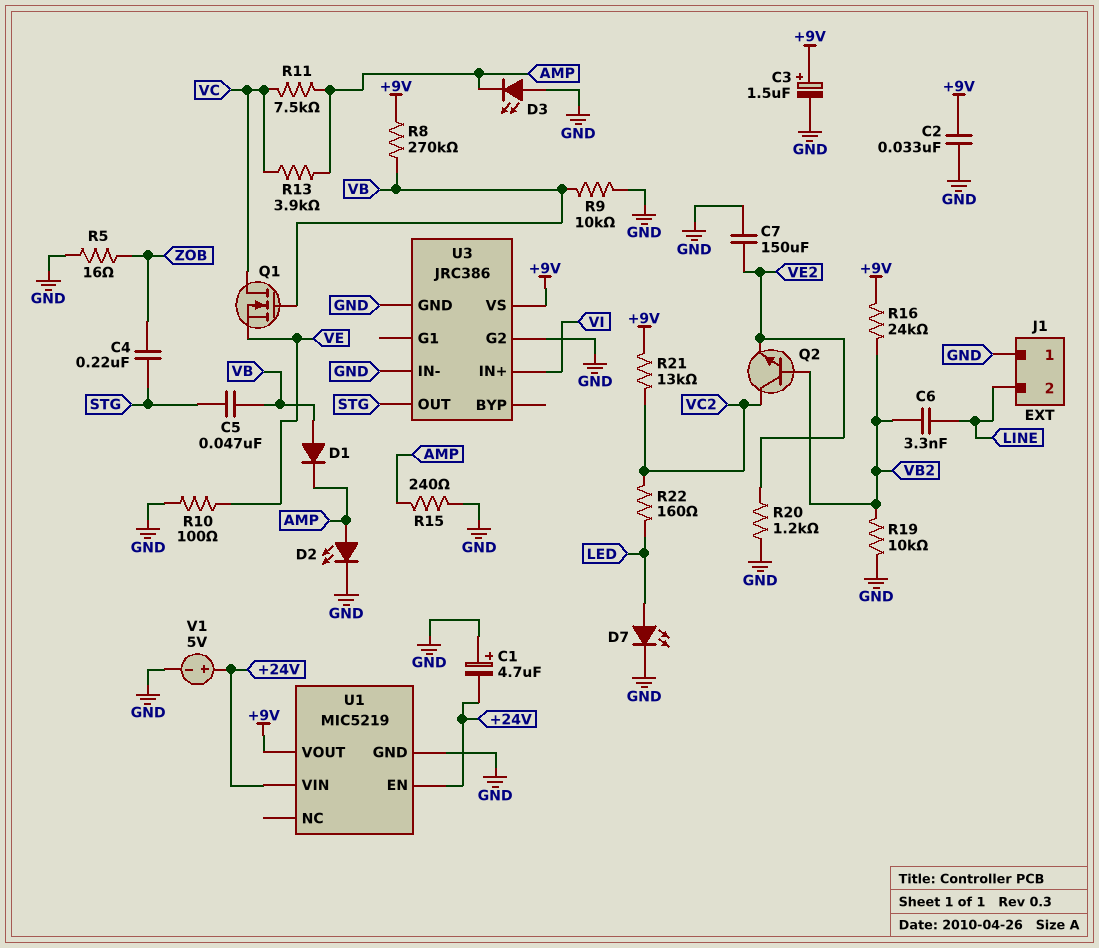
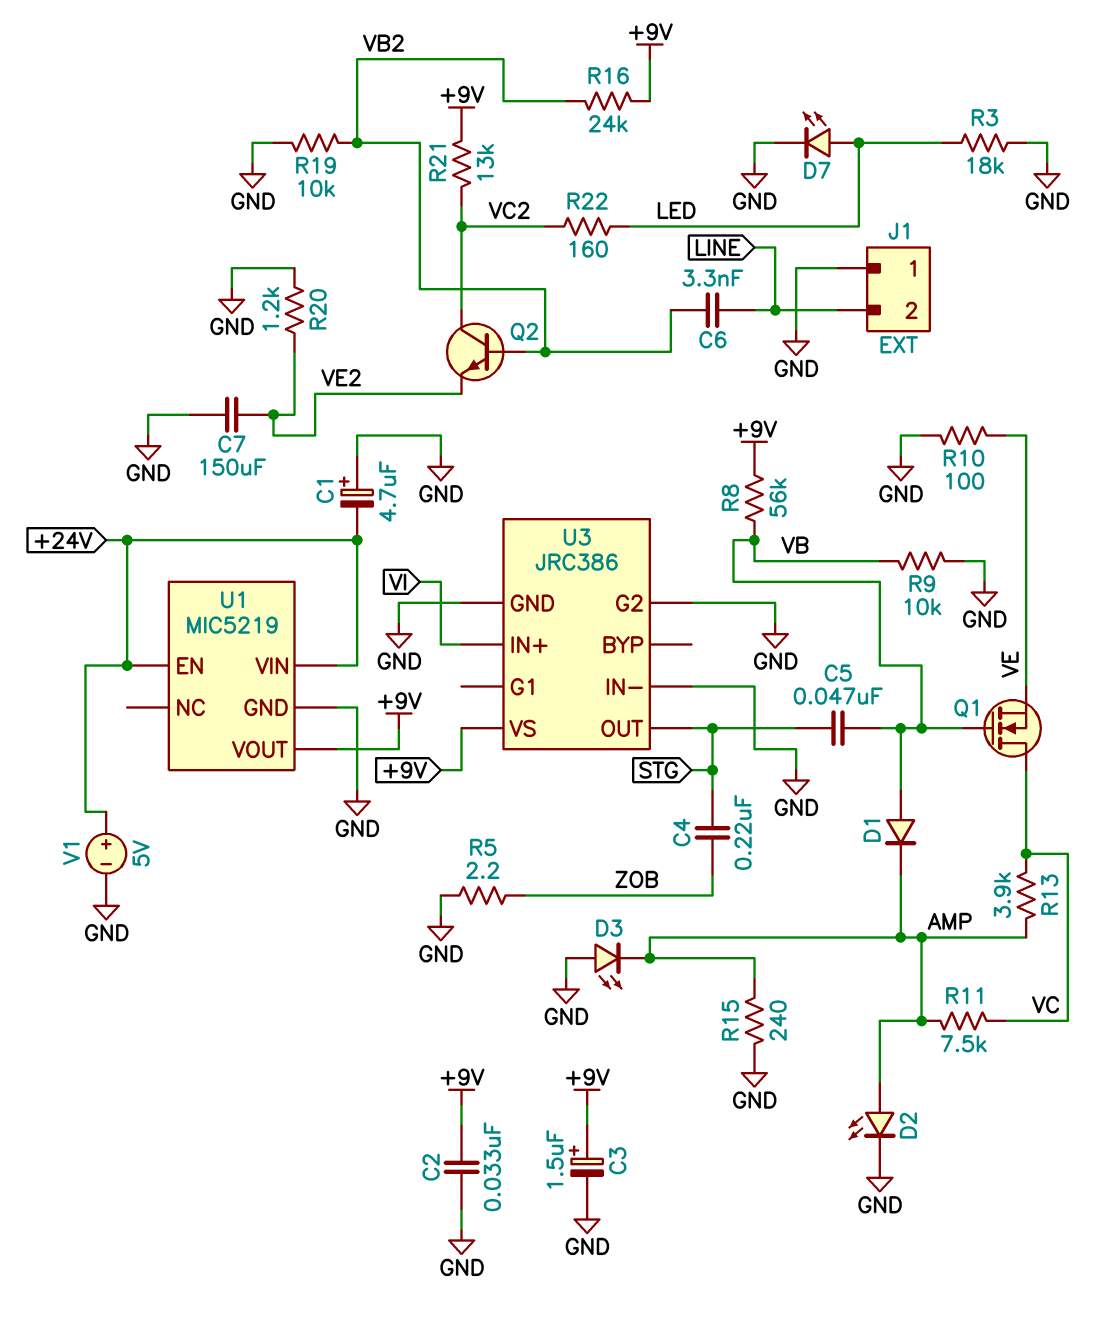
R3: none -> 18k (GND, LED)
R5: 16 (GND, ZOB) -> 2.2 (GND, ZOB)
R8: 270k (+9V, VB) -> 56k (+9V, VB)

